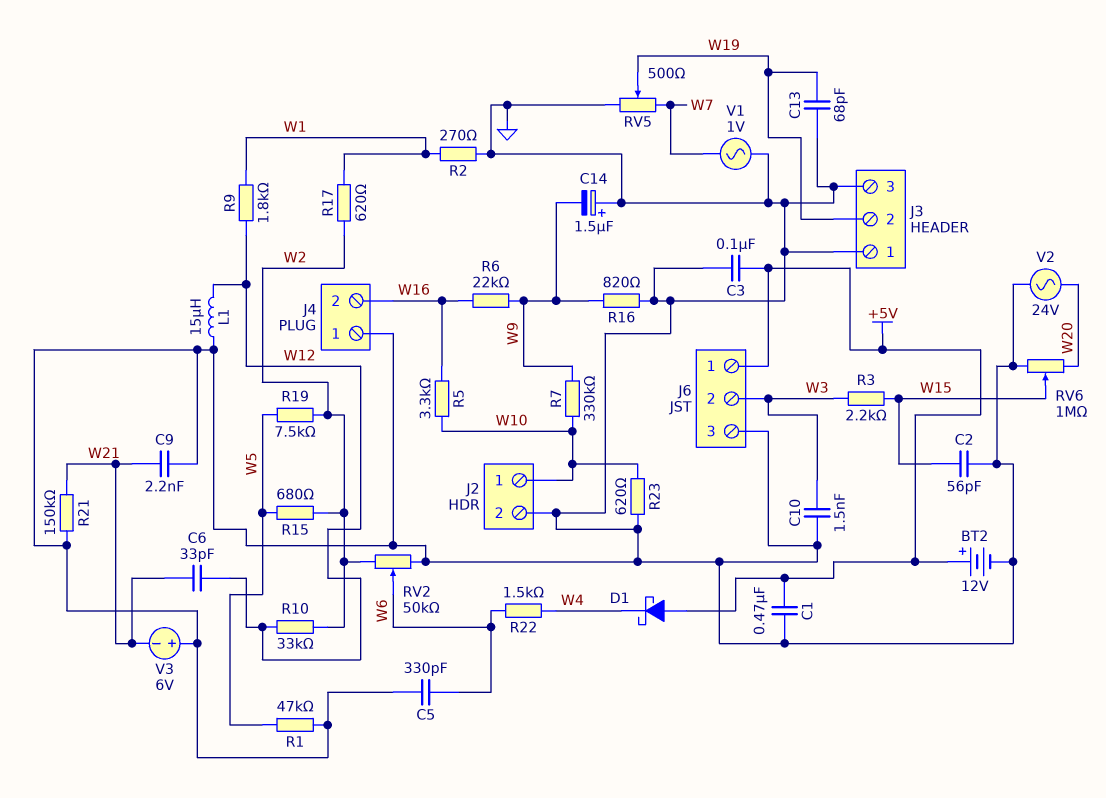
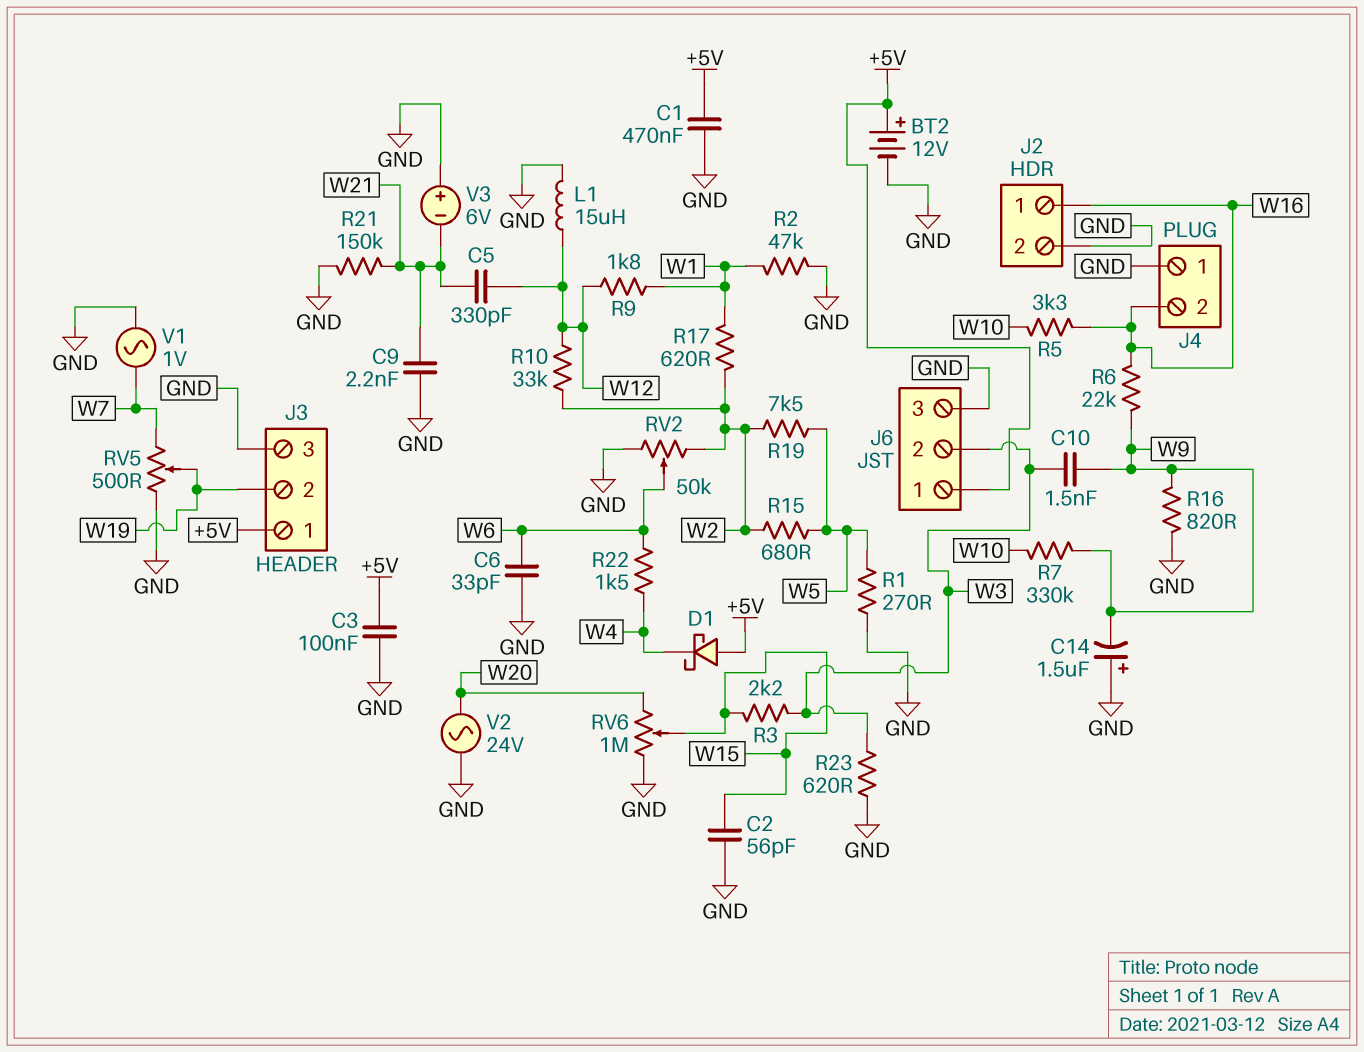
C5: 330pF (GND, W6) -> 330pF (W12, W21)
C6: 33pF (W12, W21) -> 33pF (GND, W6)
C10: 1.5nF (GND, W3) -> 1.5nF (W3, W9)
C13: 68pF (GND, W19) -> none
J2 pin 1: W10 -> W16
J3 pin 1: GND -> +5V
R1: 47k (GND, W5) -> 270 (GND, W5)
R2: 270 (GND, W1) -> 47k (GND, W1)
R23: 620 (GND, W10) -> 620 (GND, W3)

